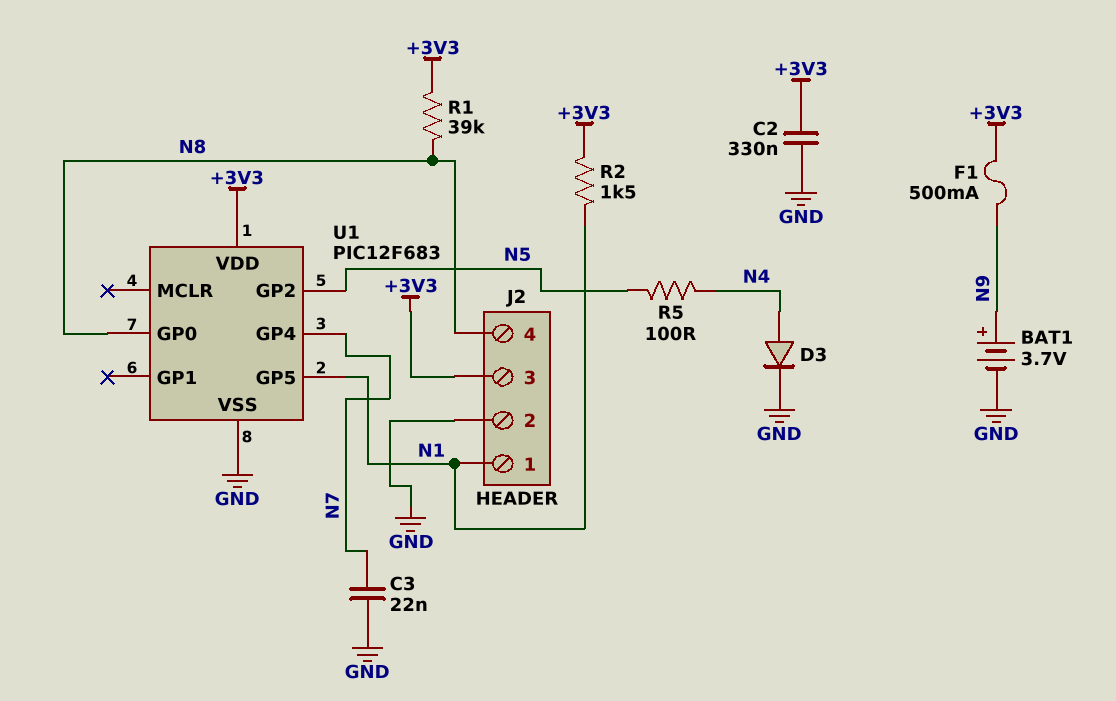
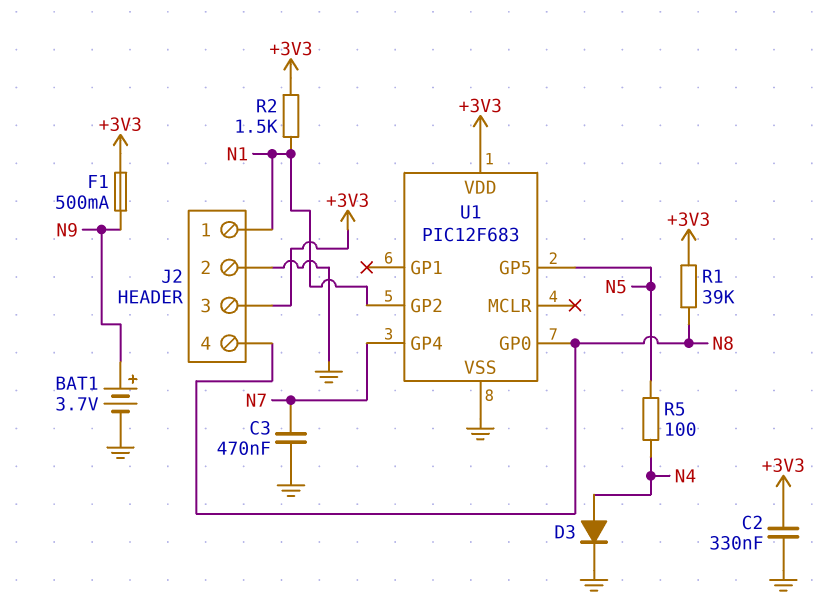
C3: 22nF (GND, N7) -> 470nF (GND, N7)
U1 pin GP2: N5 -> N1
U1 pin GP5: N1 -> N5

